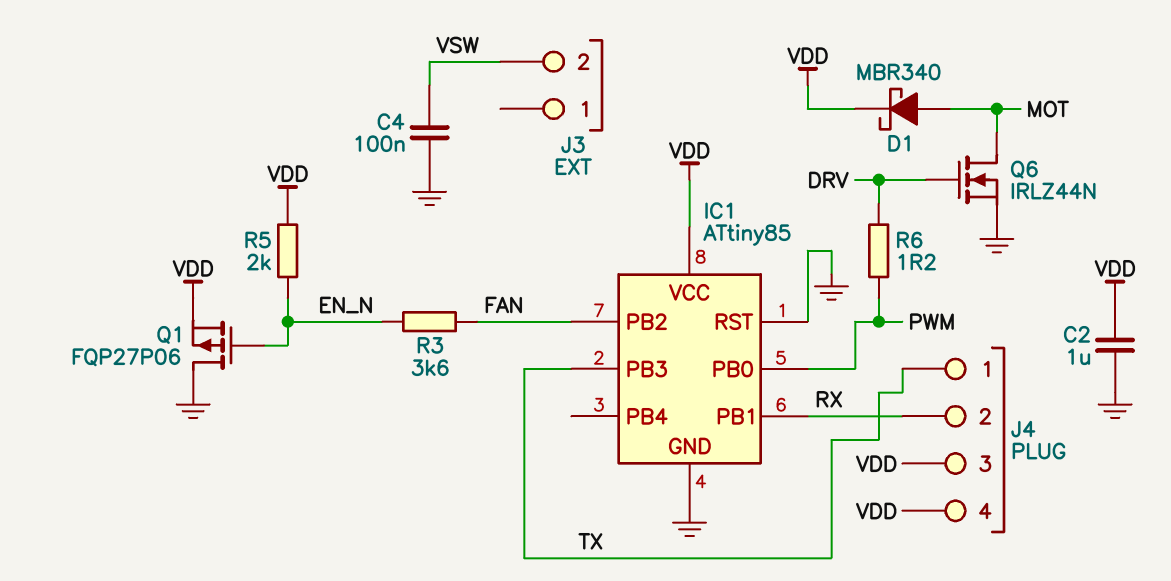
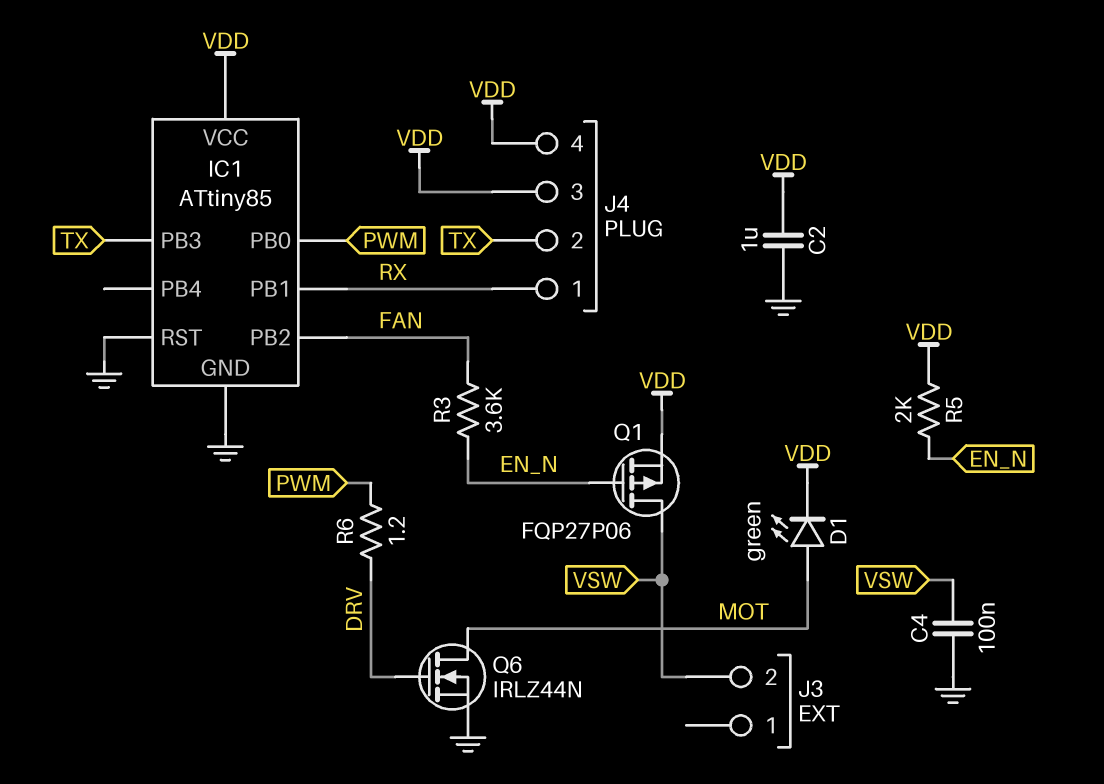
D1: schottky MBR340 (A MOT, K VDD) -> LED green (A MOT, K VDD)
J4 pin 1: TX -> RX
J4 pin 2: RX -> TX
Q1: PMOS FQP27P06 (G EN_N, D GND, S VDD) -> PMOS FQP27P06 (G EN_N, D VSW, S VDD)

